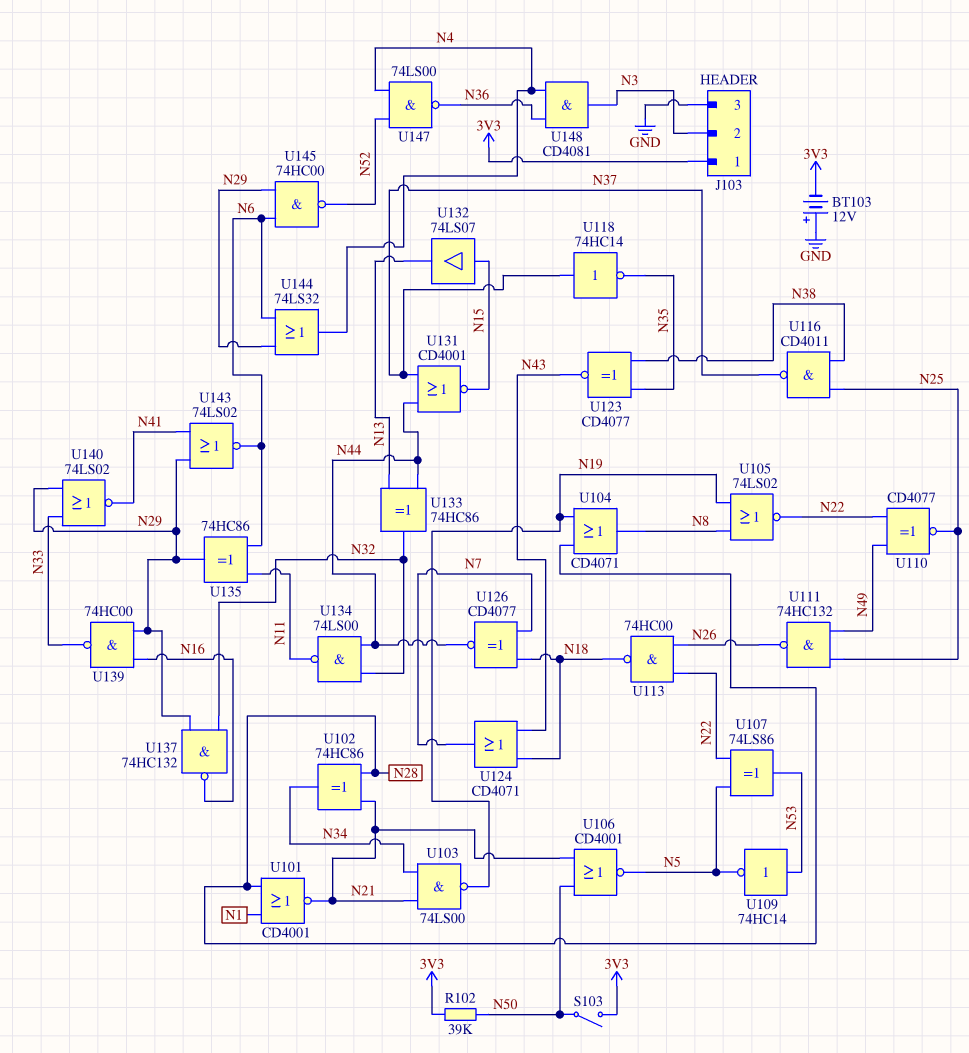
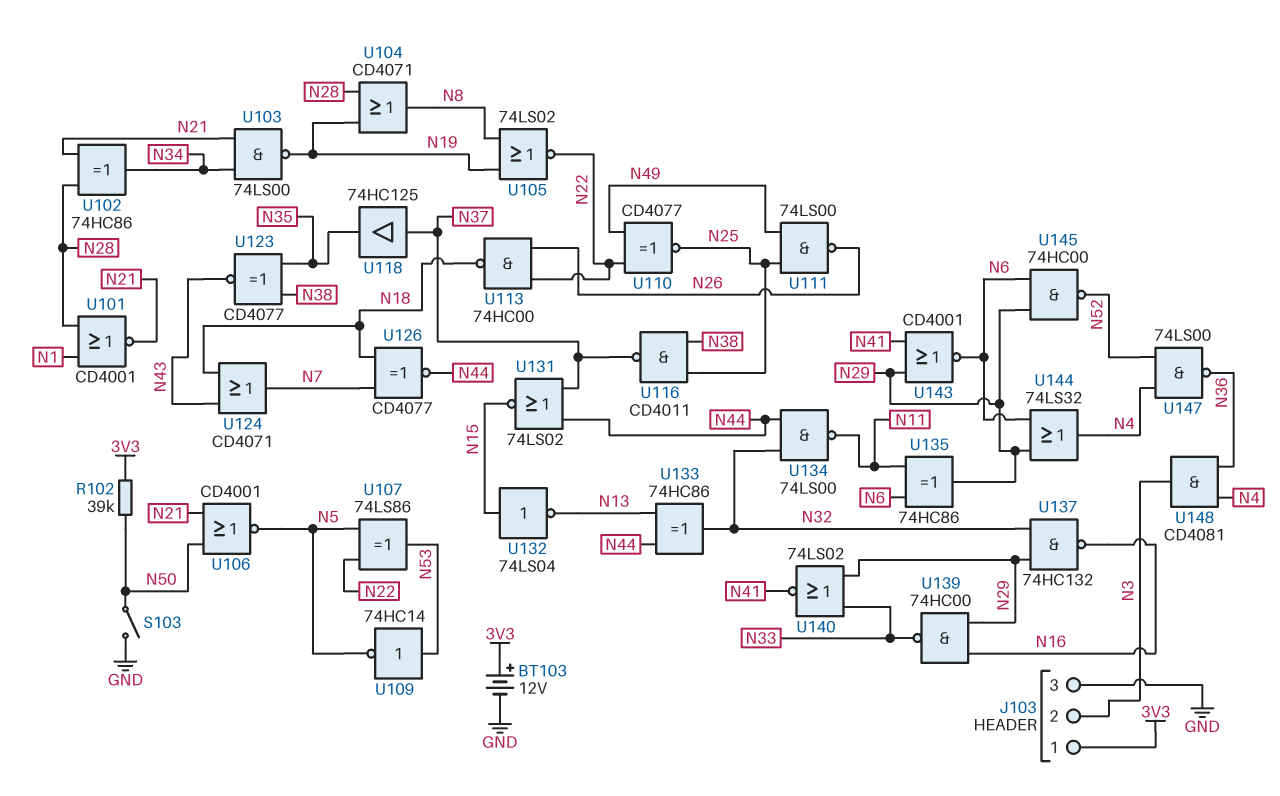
BT103: 12V (plus GND, minus 3V3) -> 12V (plus 3V3, minus GND)
S103: switch (3V3, N50) -> switch (GND, N50)
U111: NAND 74HC132 (in N25, in N49, out N26) -> NAND 74LS00 (in N25, in N49, out N26)
U118: NOT 74HC14 (in N37, out N35) -> buffer 74HC125 (in N37, out N35)
U131: NOR CD4001 (in N37, in N44, out N15) -> NOR 74LS02 (in N37, in N44, out N15)
U132: buffer 74LS07 (in N15, out N13) -> NOT 74LS04 (in N15, out N13)
U143: NOR 74LS02 (in N29, in N41, out N6) -> NOR CD4001 (in N29, in N41, out N6)

